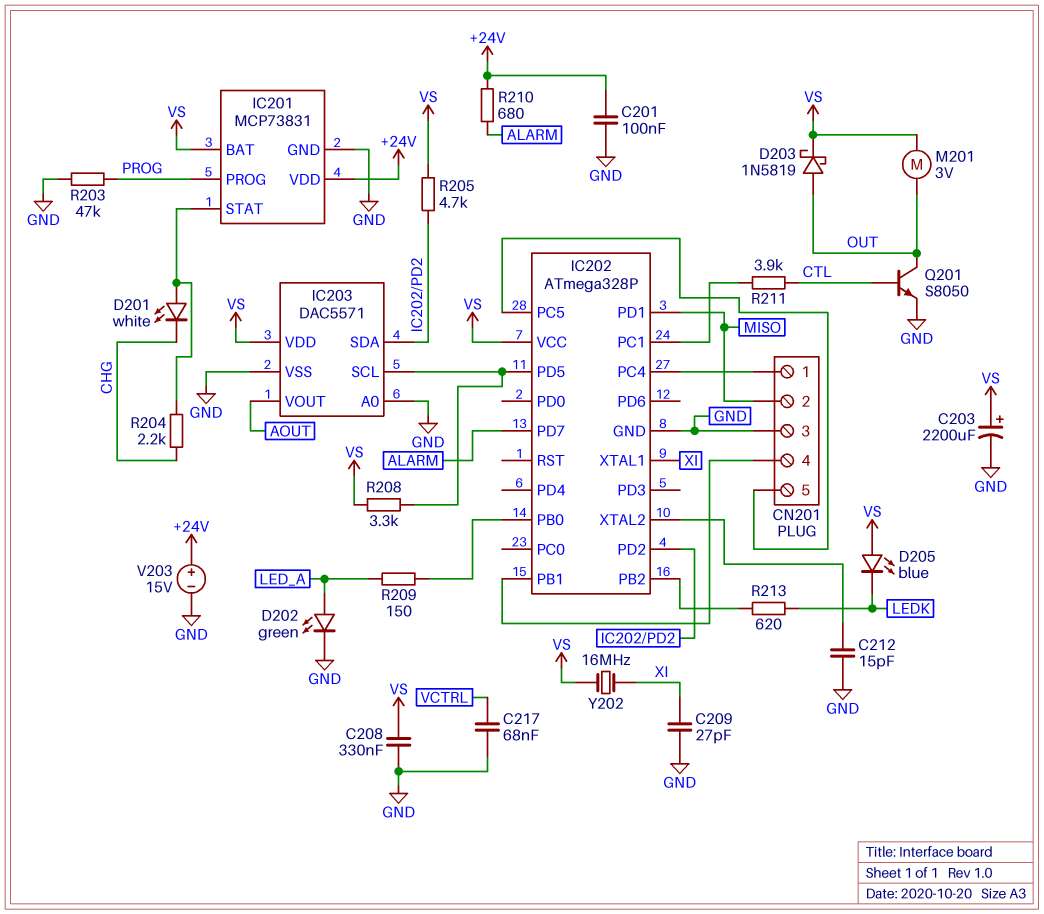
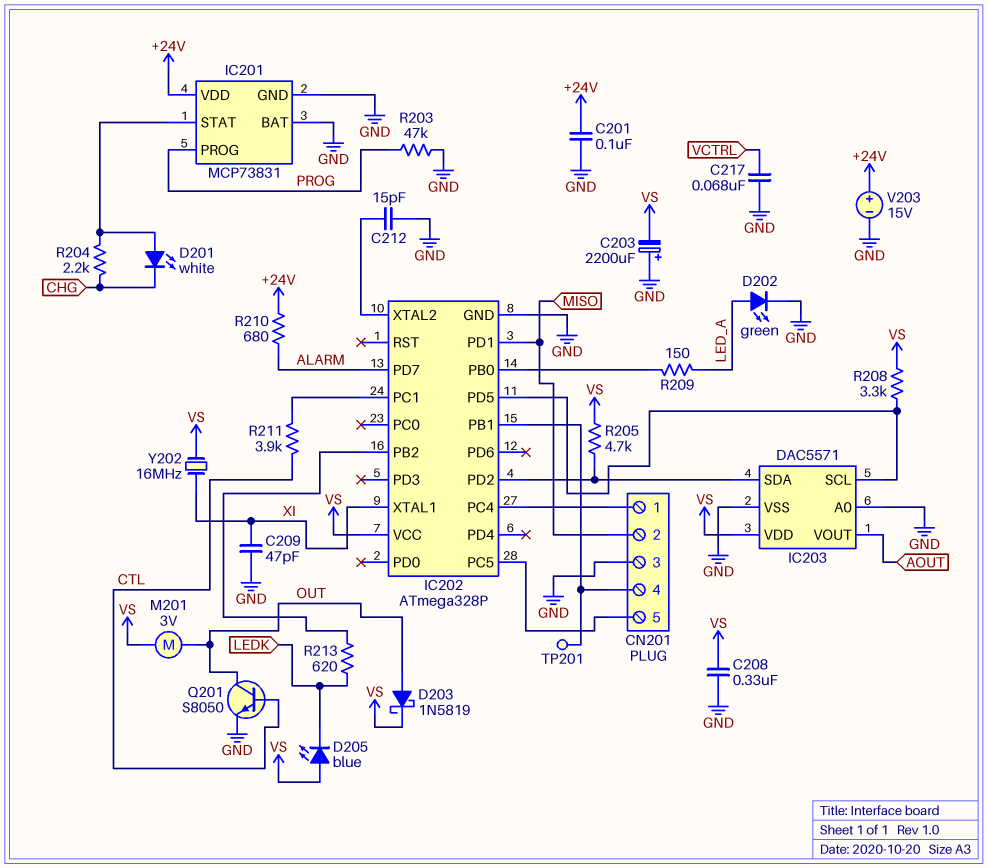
C203: 2200uF (plus VS, minus GND) -> 2200uF (plus GND, minus VS)
C209: 27pF (GND, XI) -> 47pF (GND, XI)
IC201 pin BAT: VS -> GND
TP201: none -> test point (CN201/4)

